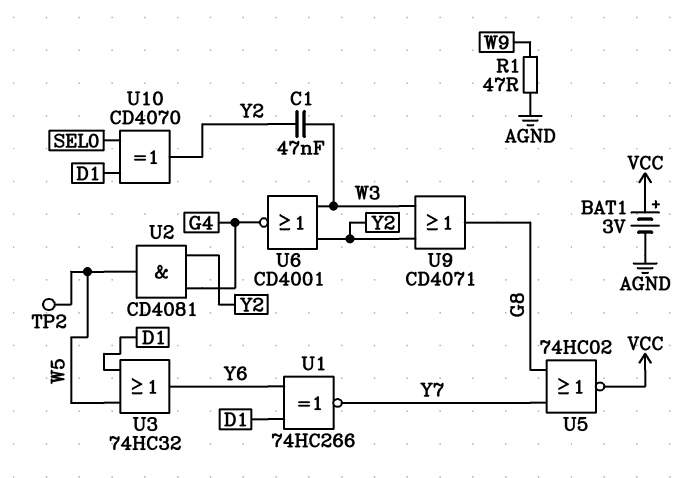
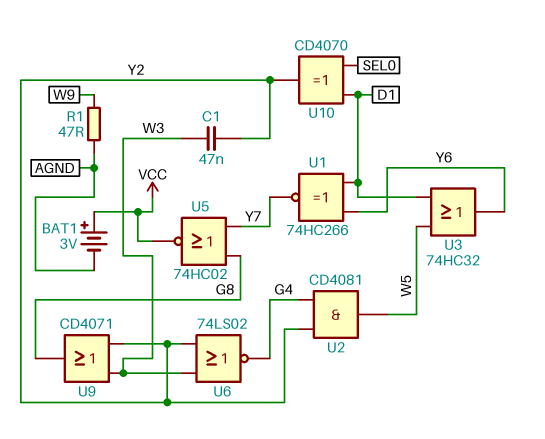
TP2: test point (W5) -> none
U6: NOR CD4001 (in W3, in Y2, out G4) -> NOR 74LS02 (in W3, in Y2, out G4)

